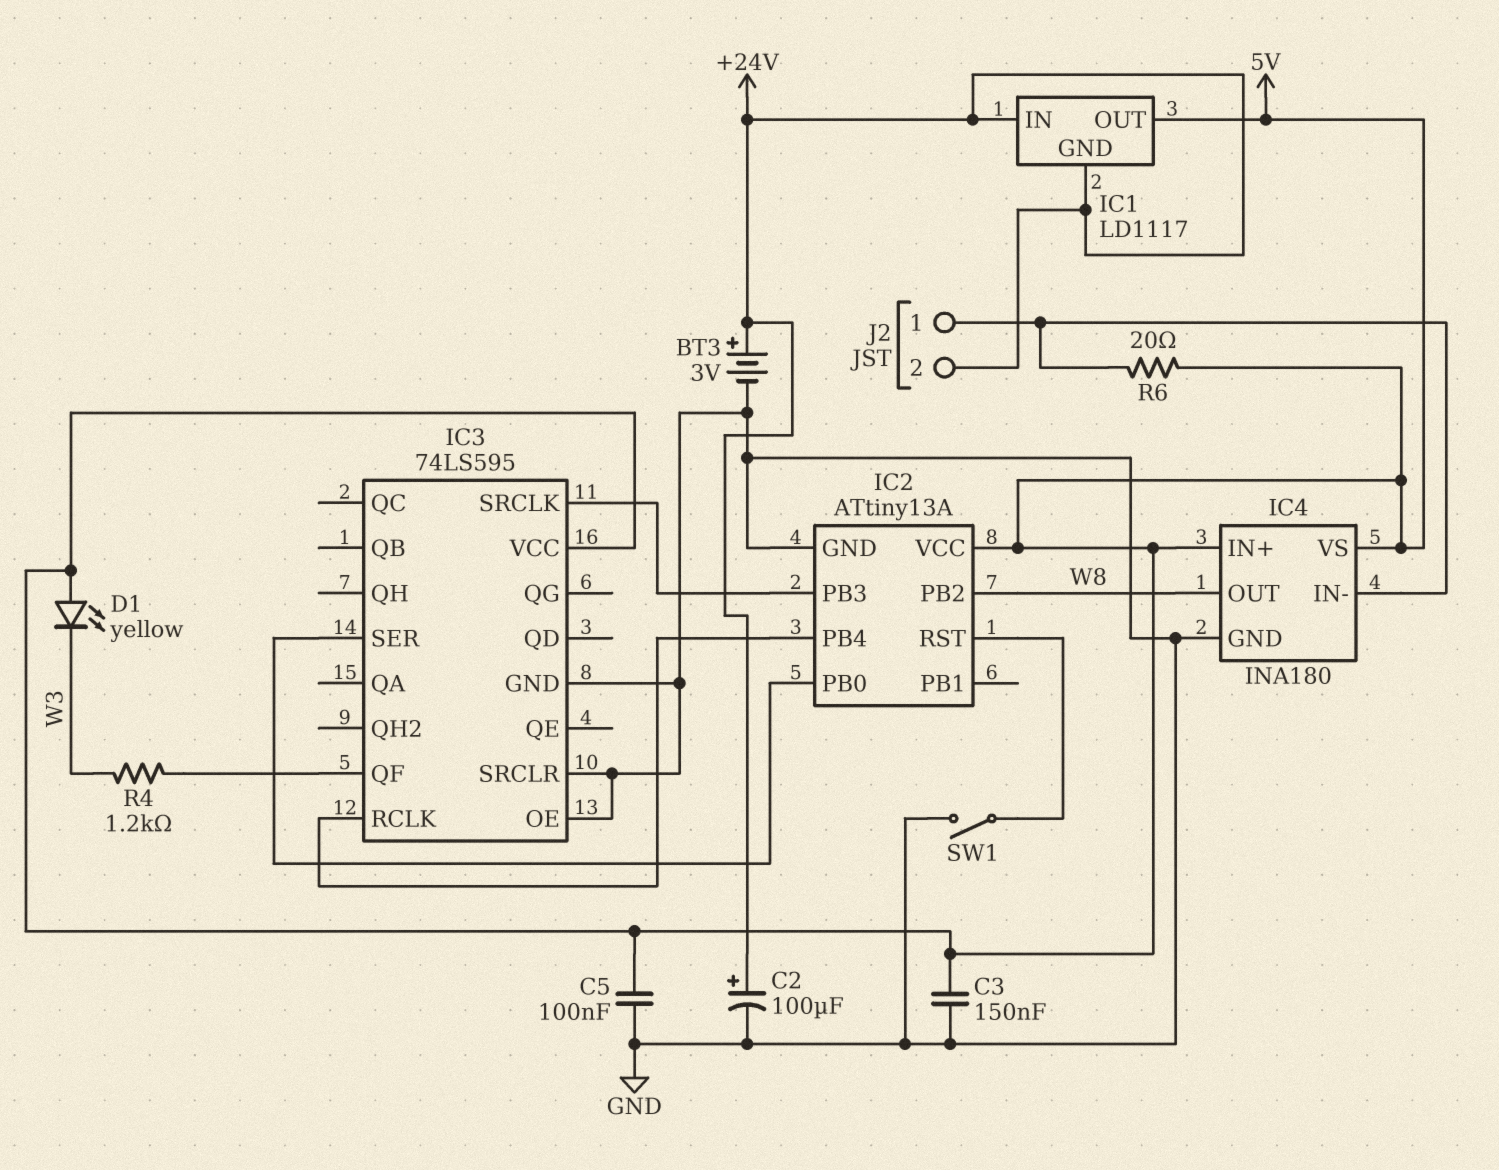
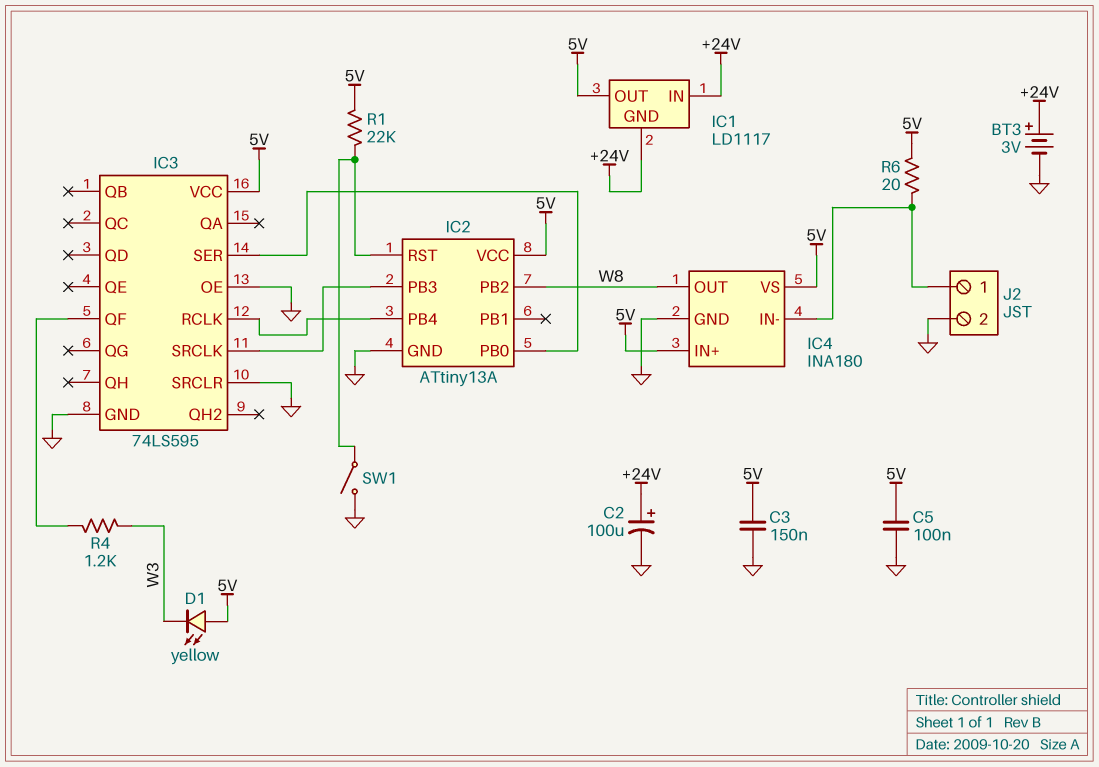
J2 pin 2: +24V -> GND
R1: none -> 22k (5V, IC2/RST)

